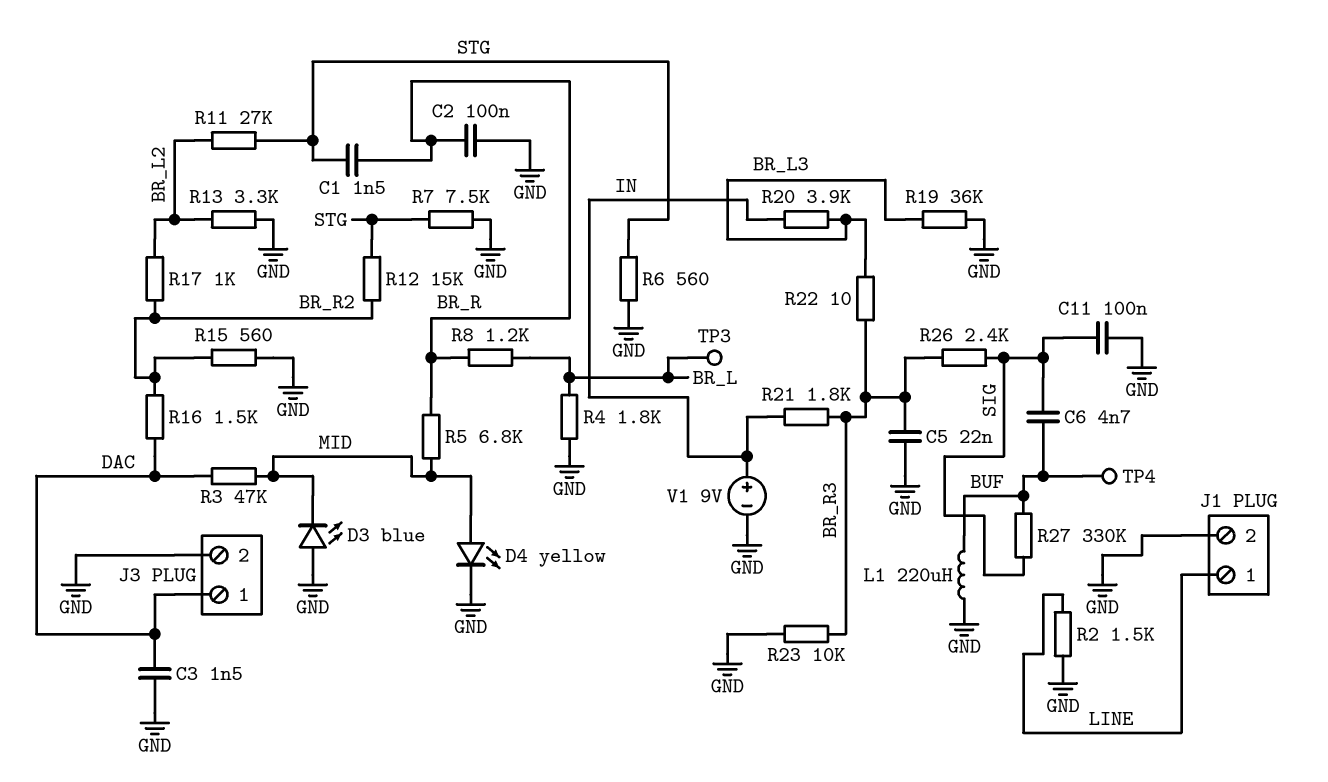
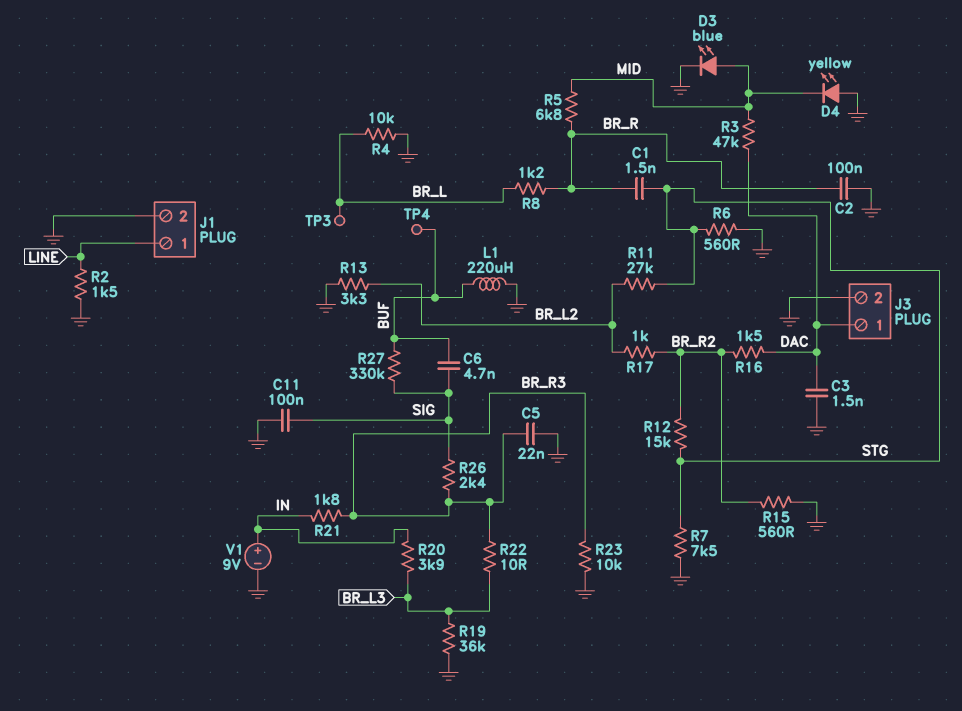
D3: LED blue (A GND, K MID) -> LED blue (A MID, K GND)
D4: LED yellow (A MID, K GND) -> LED yellow (A GND, K MID)
R4: 1.8k (BR_L, GND) -> 10k (BR_L, GND)

